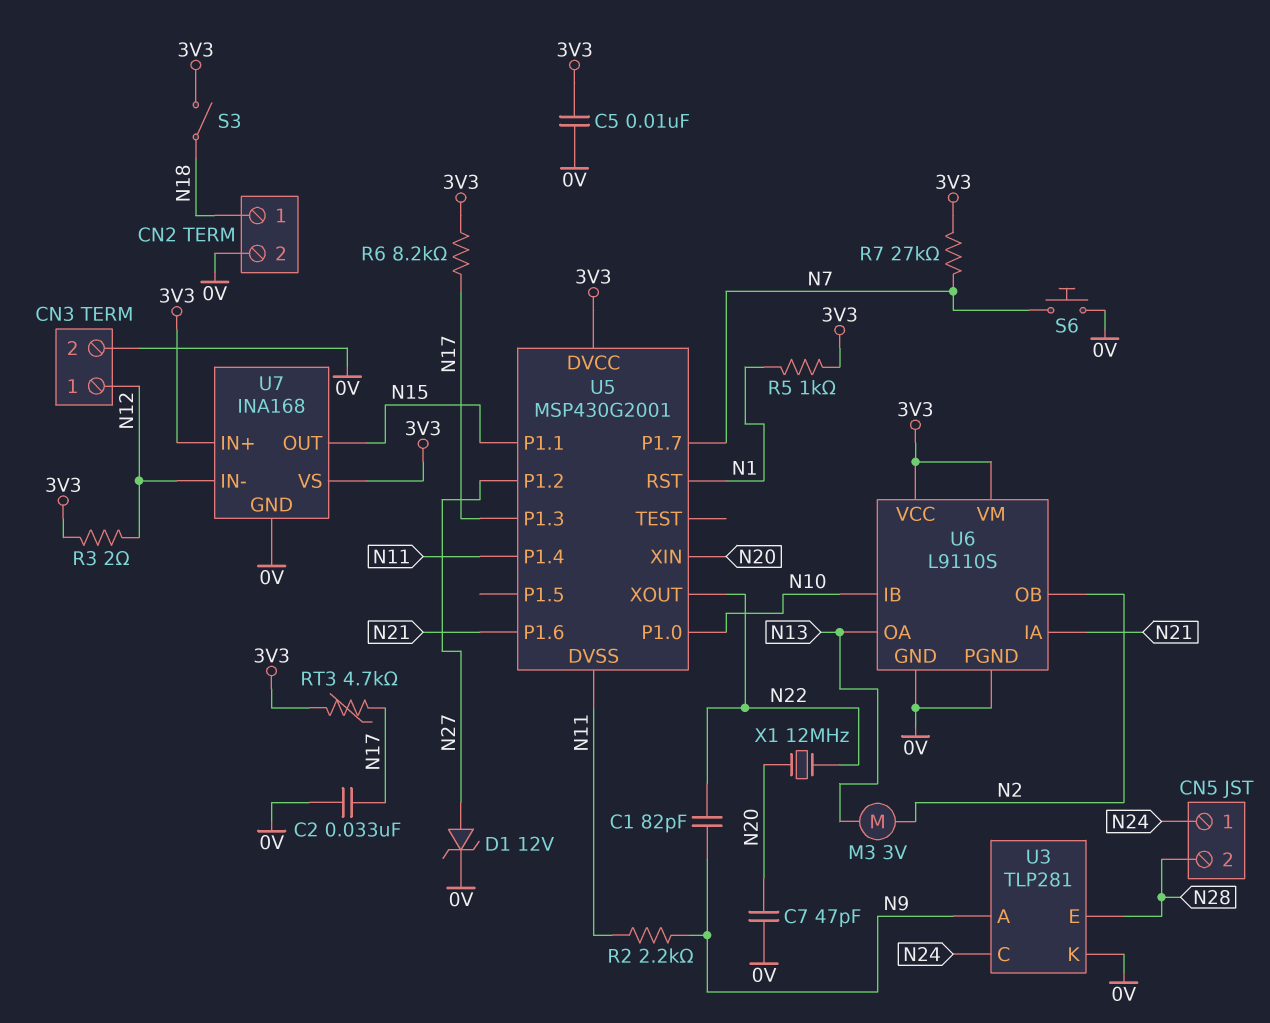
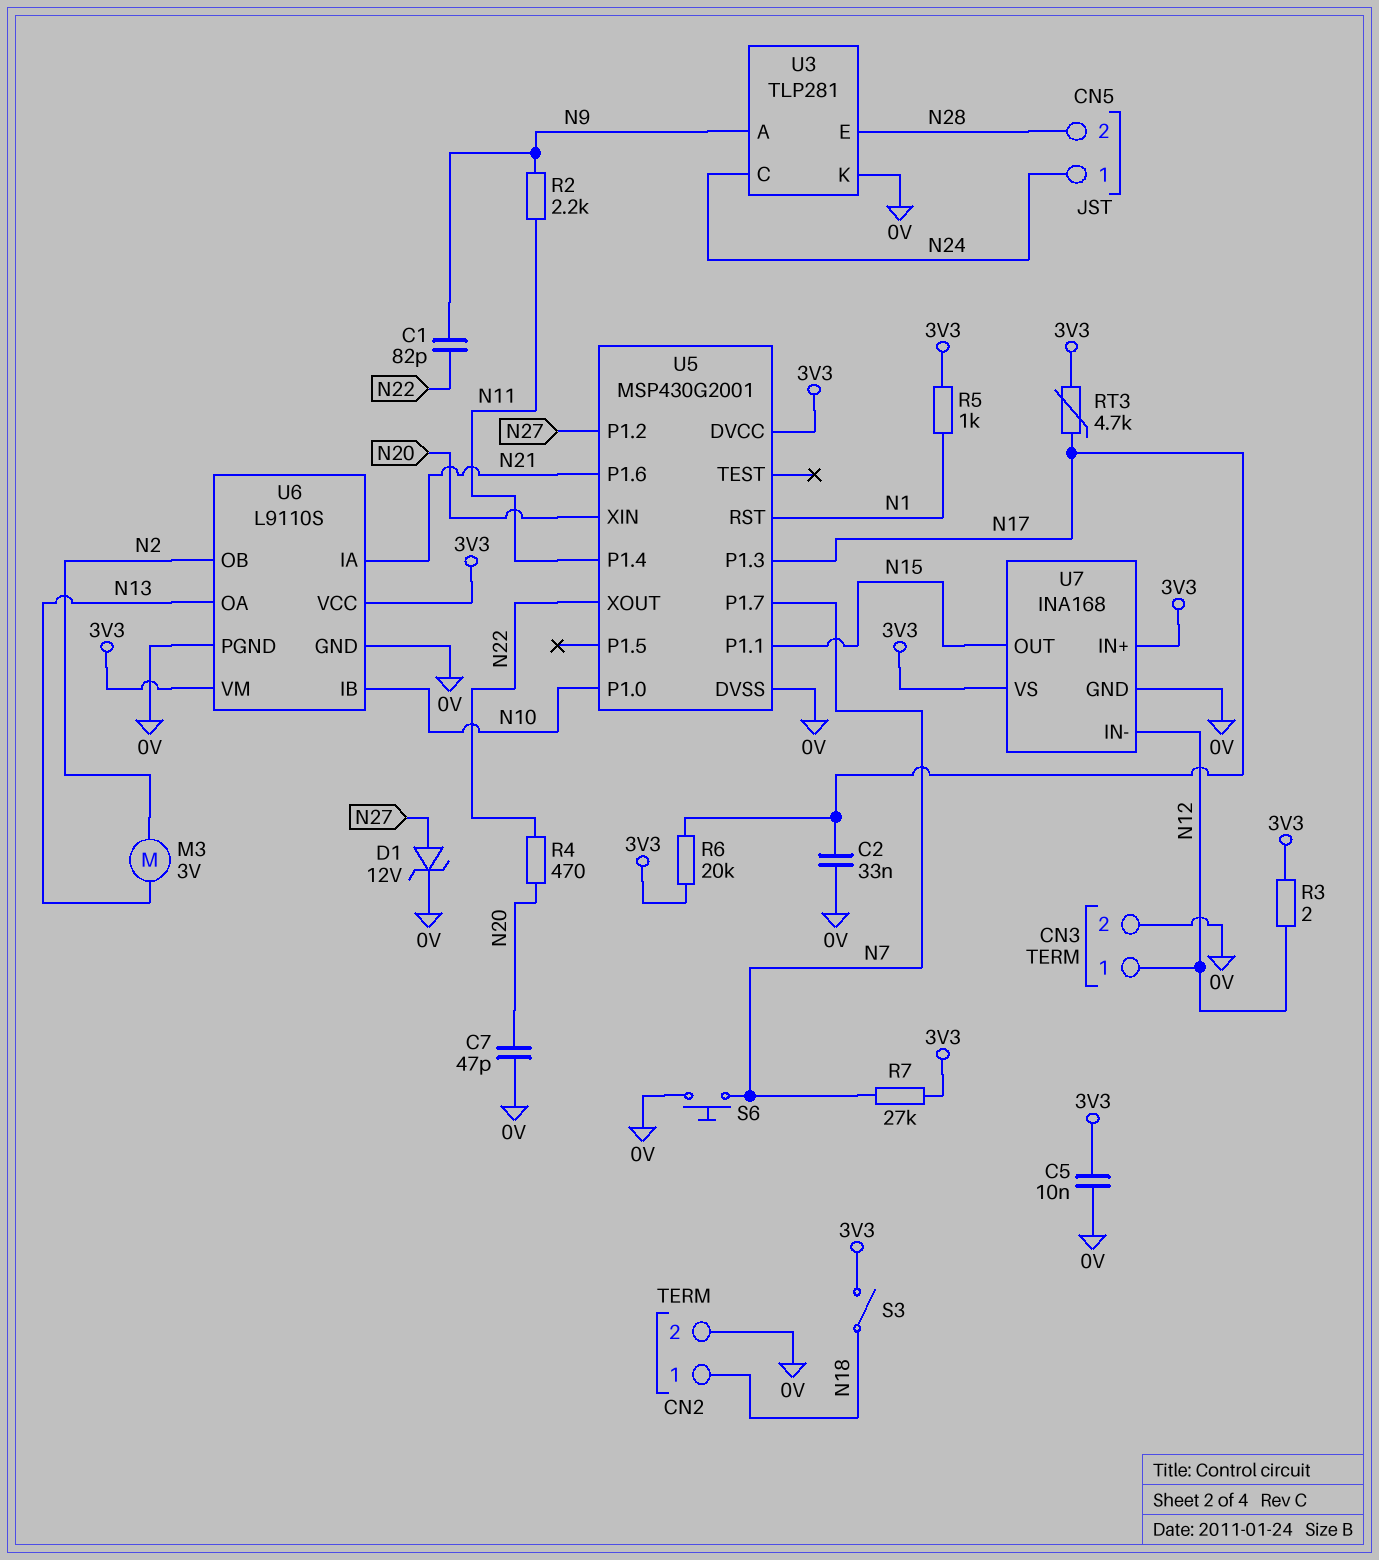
R4: none -> 470 (N20, N22)
R6: 8.2k (3V3, N17) -> 20k (3V3, N17)
U5 pin DVSS: N11 -> 0V
X1: 12MHz (N20, N22) -> none

